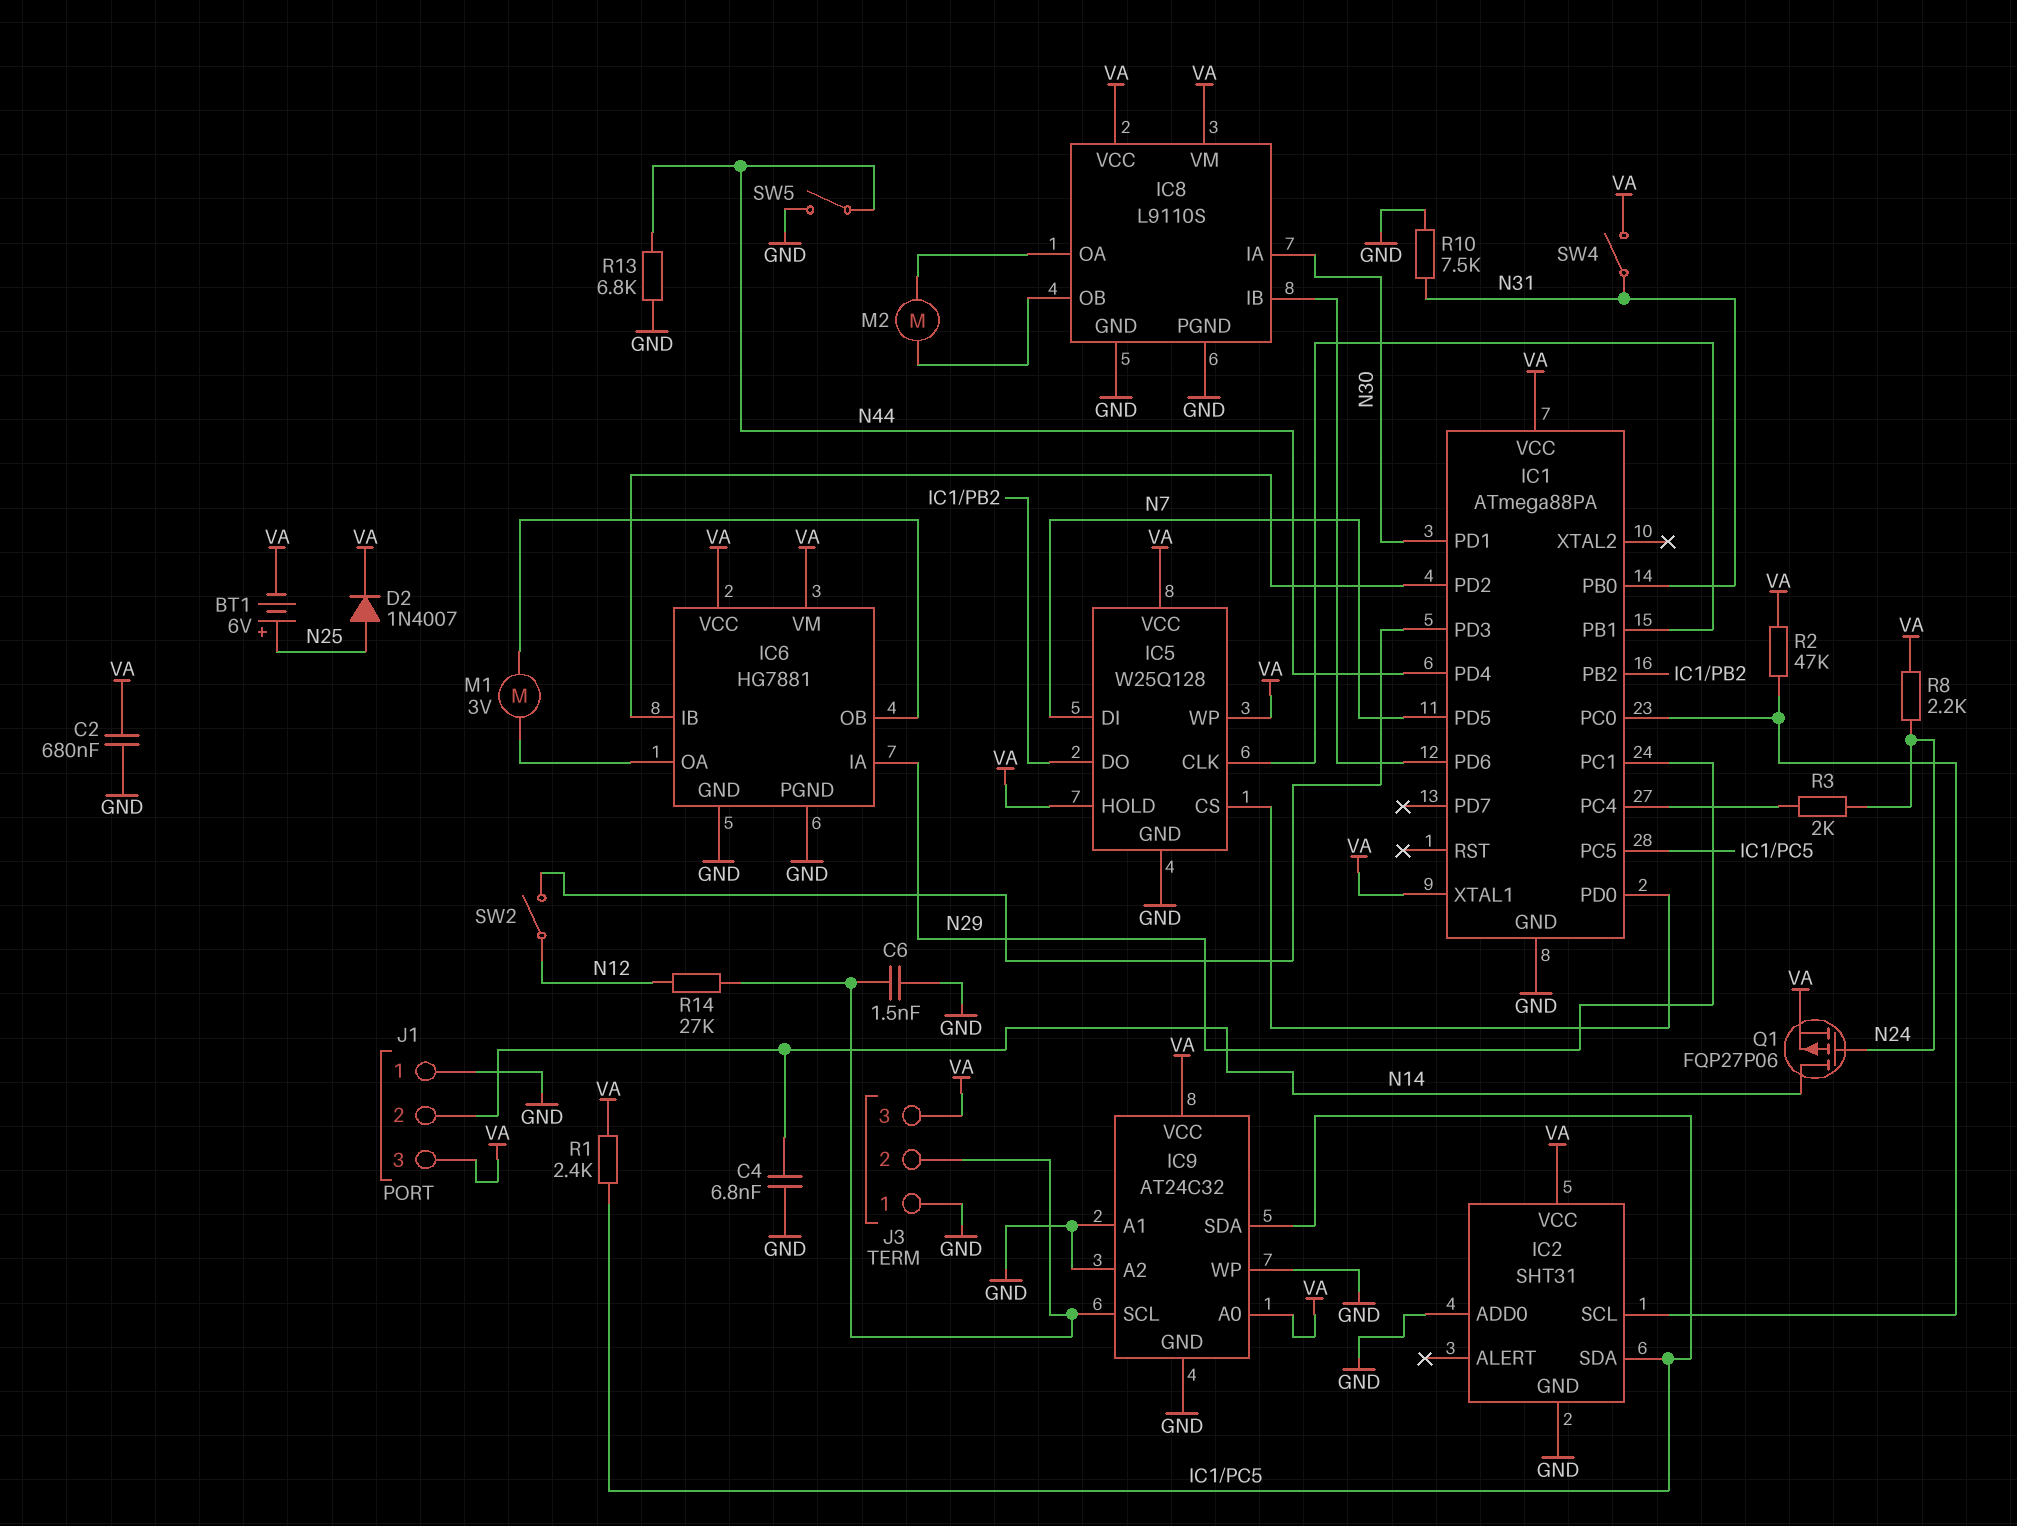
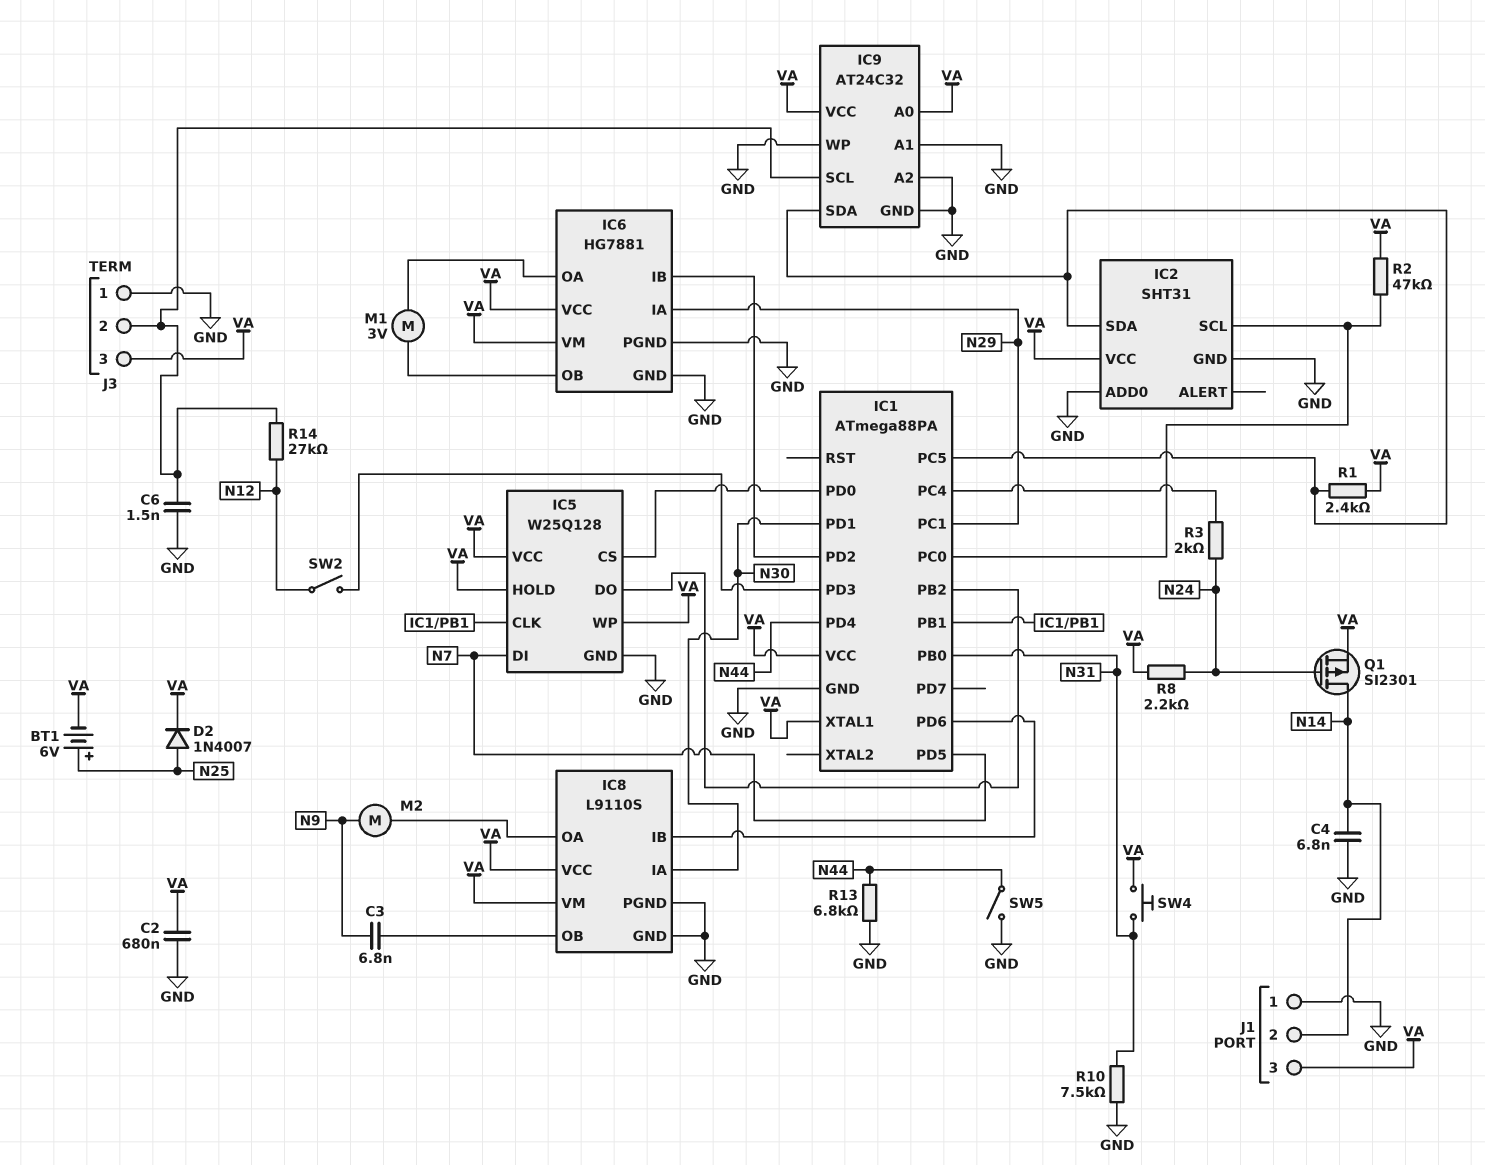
C3: none -> 6.8nF (IC8/OB, N9)
M2: motor (IC8/OA, IC8/OB) -> motor (IC8/OA, N9)
Q1: PMOS FQP27P06 (G N24, D N14, S VA) -> PMOS SI2301 (G N24, D N14, S VA)
SW4: switch (N31, VA) -> button (N31, VA)

